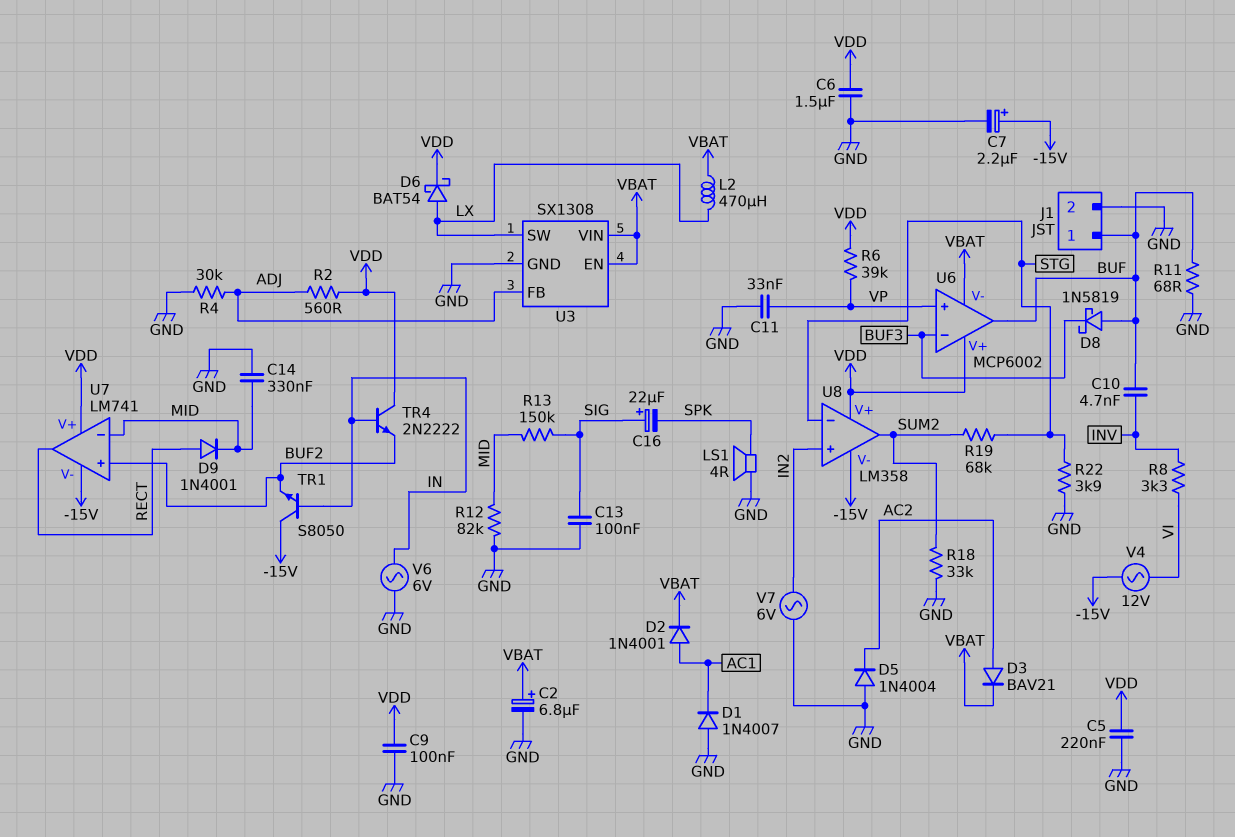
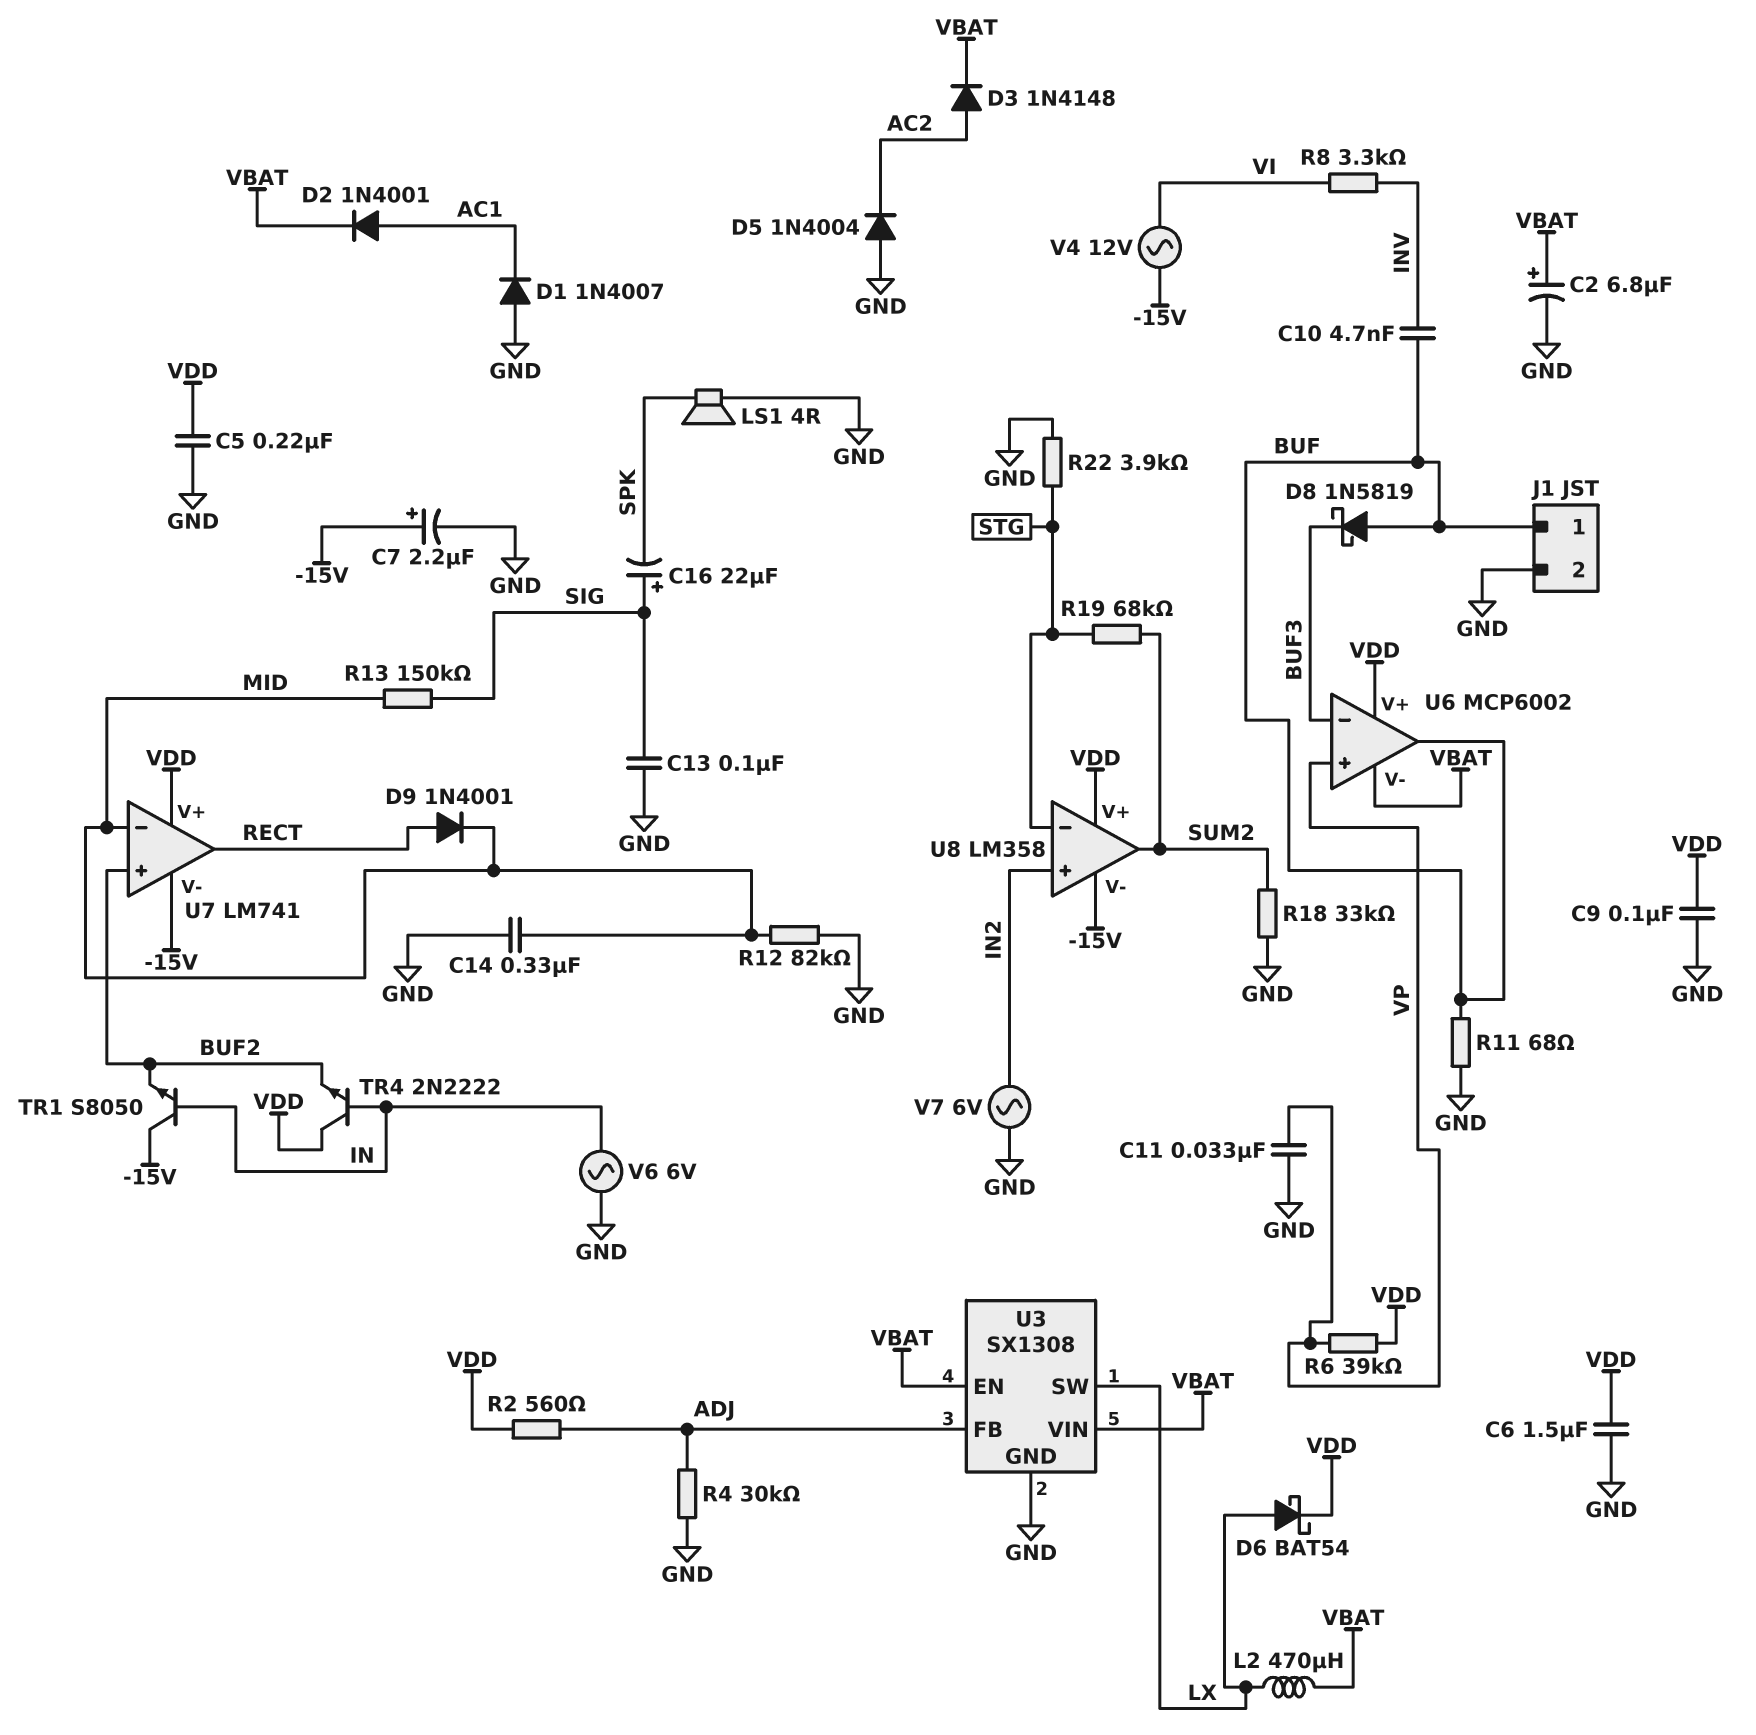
D3: diode BAV21 (A AC2, K VBAT) -> diode 1N4148 (A AC2, K VBAT)

